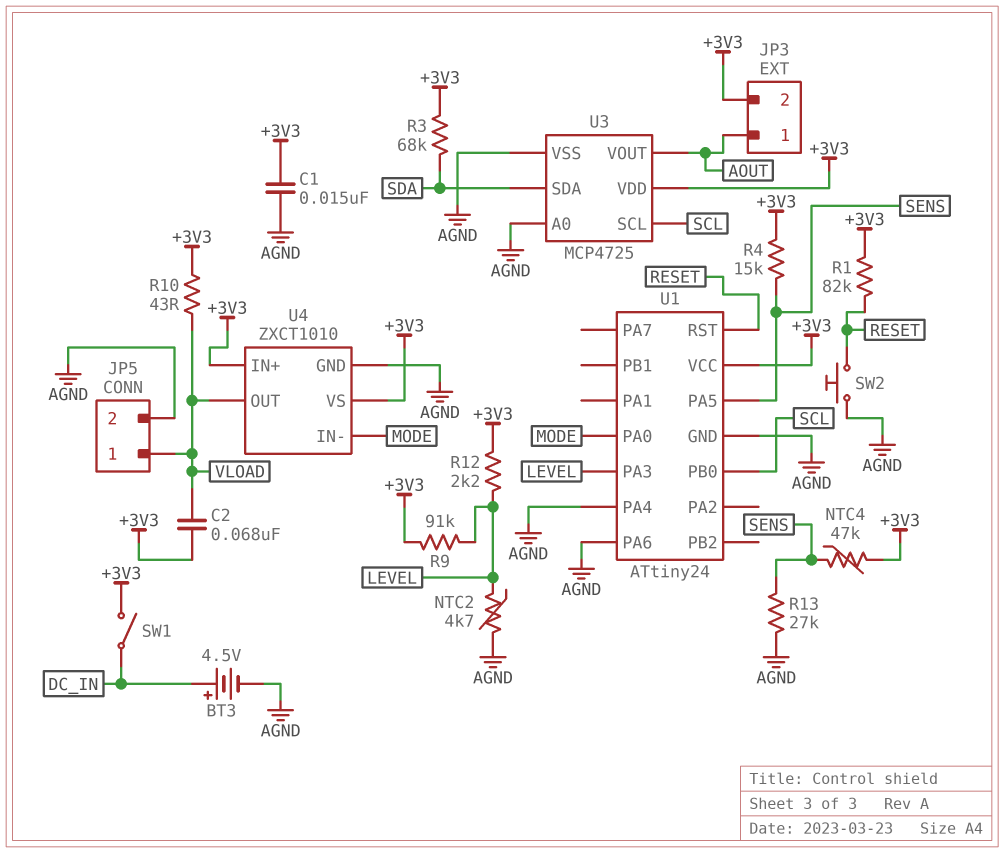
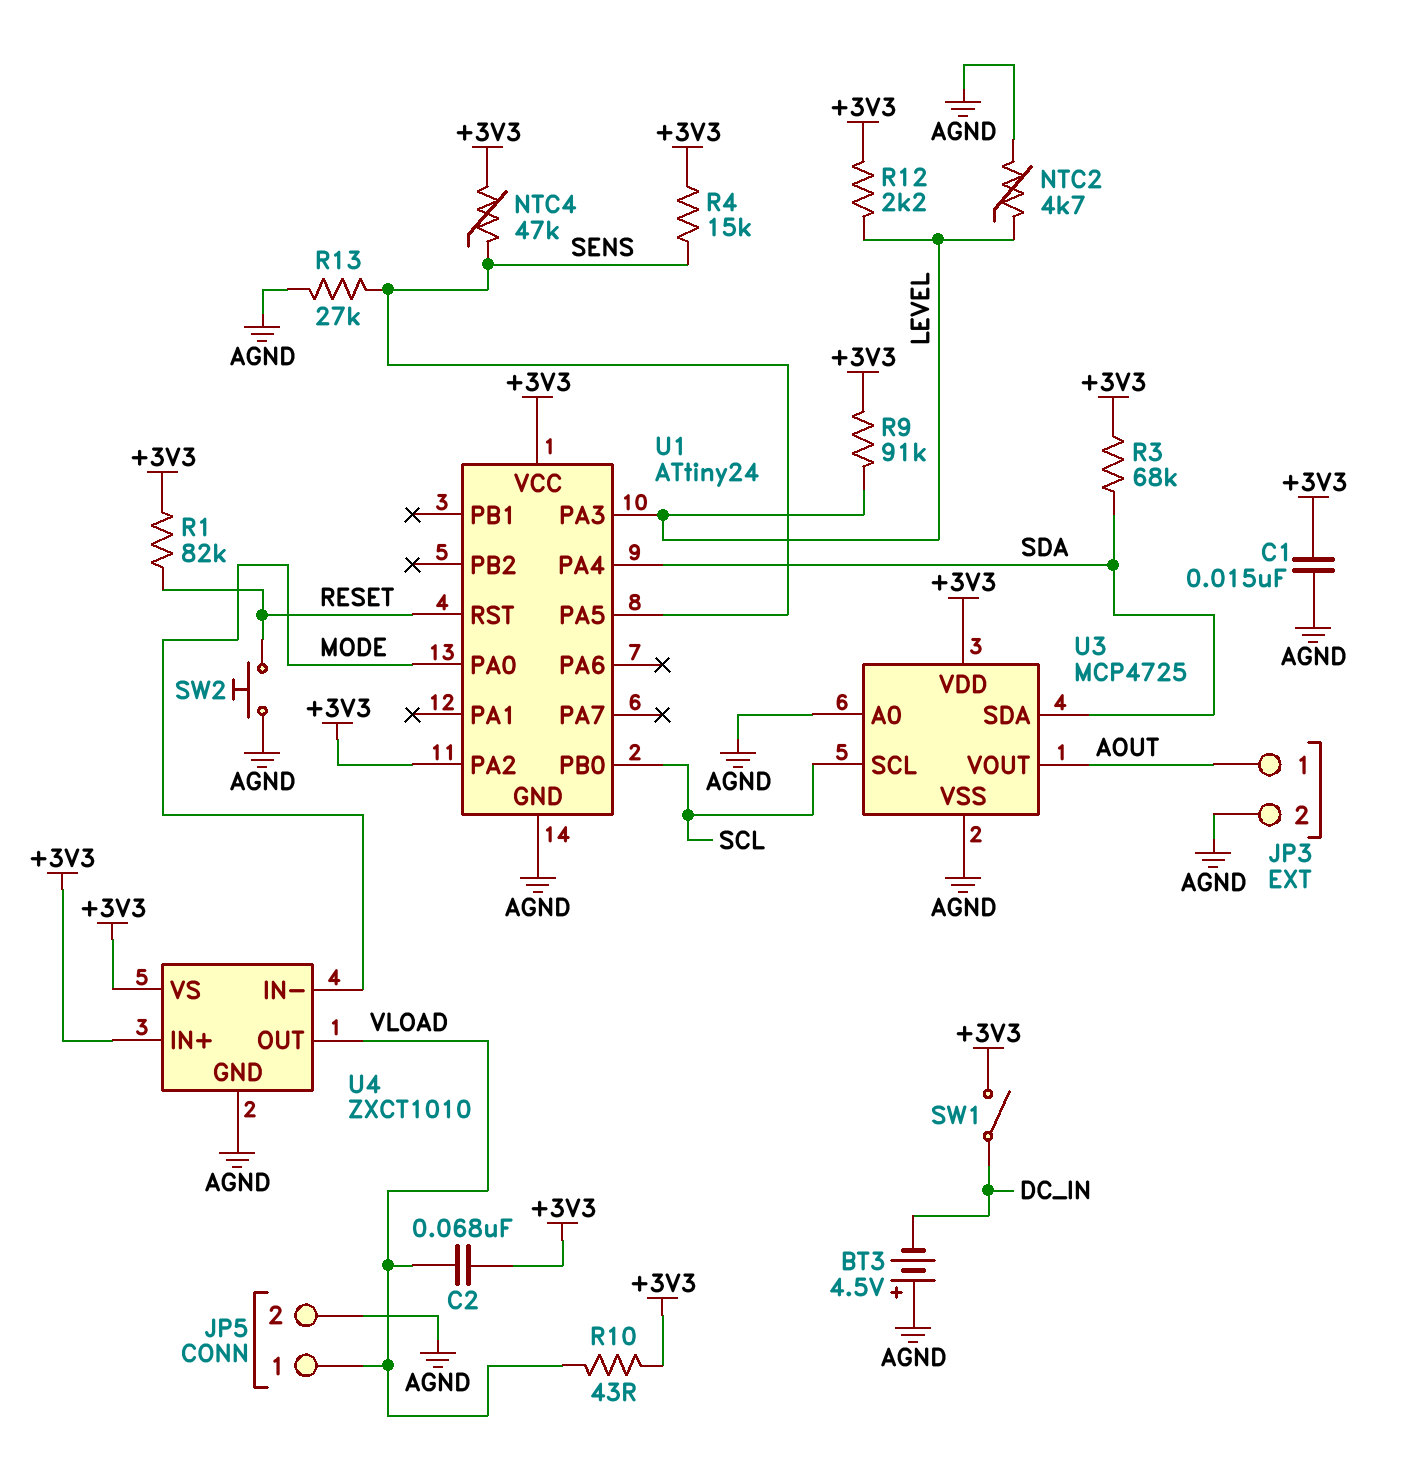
BT3: 4.5V (plus DC_IN, minus AGND) -> 4.5V (plus AGND, minus DC_IN)
JP3 pin 2: +3V3 -> AGND
U1 pin PA2: none -> +3V3
U1 pin PA4: AGND -> SDA
U1 pin PA6: AGND -> none

